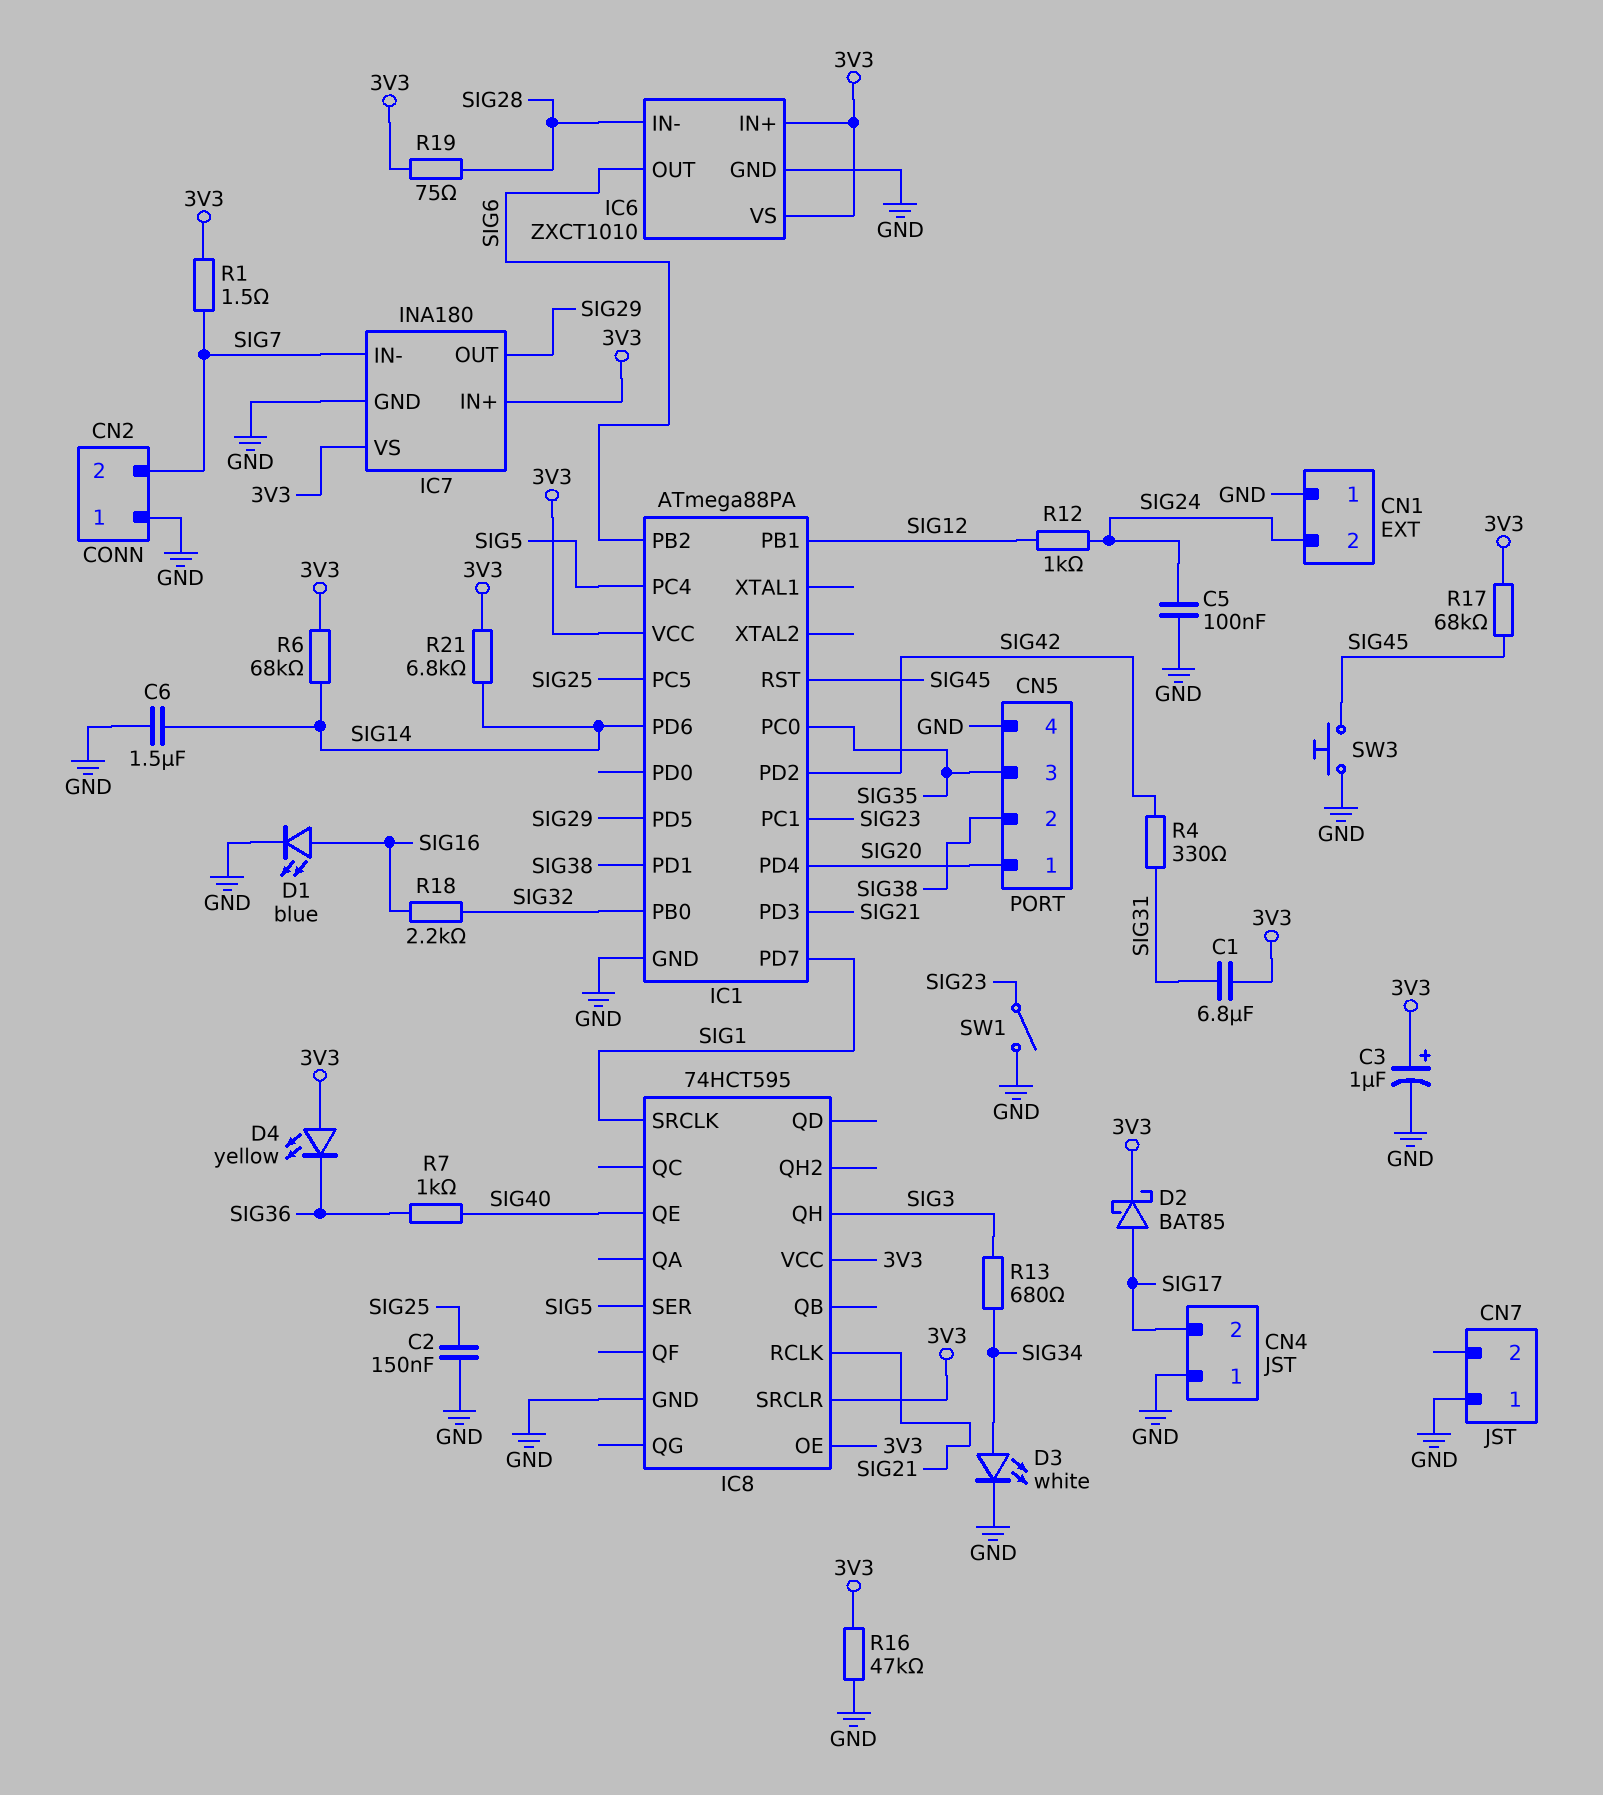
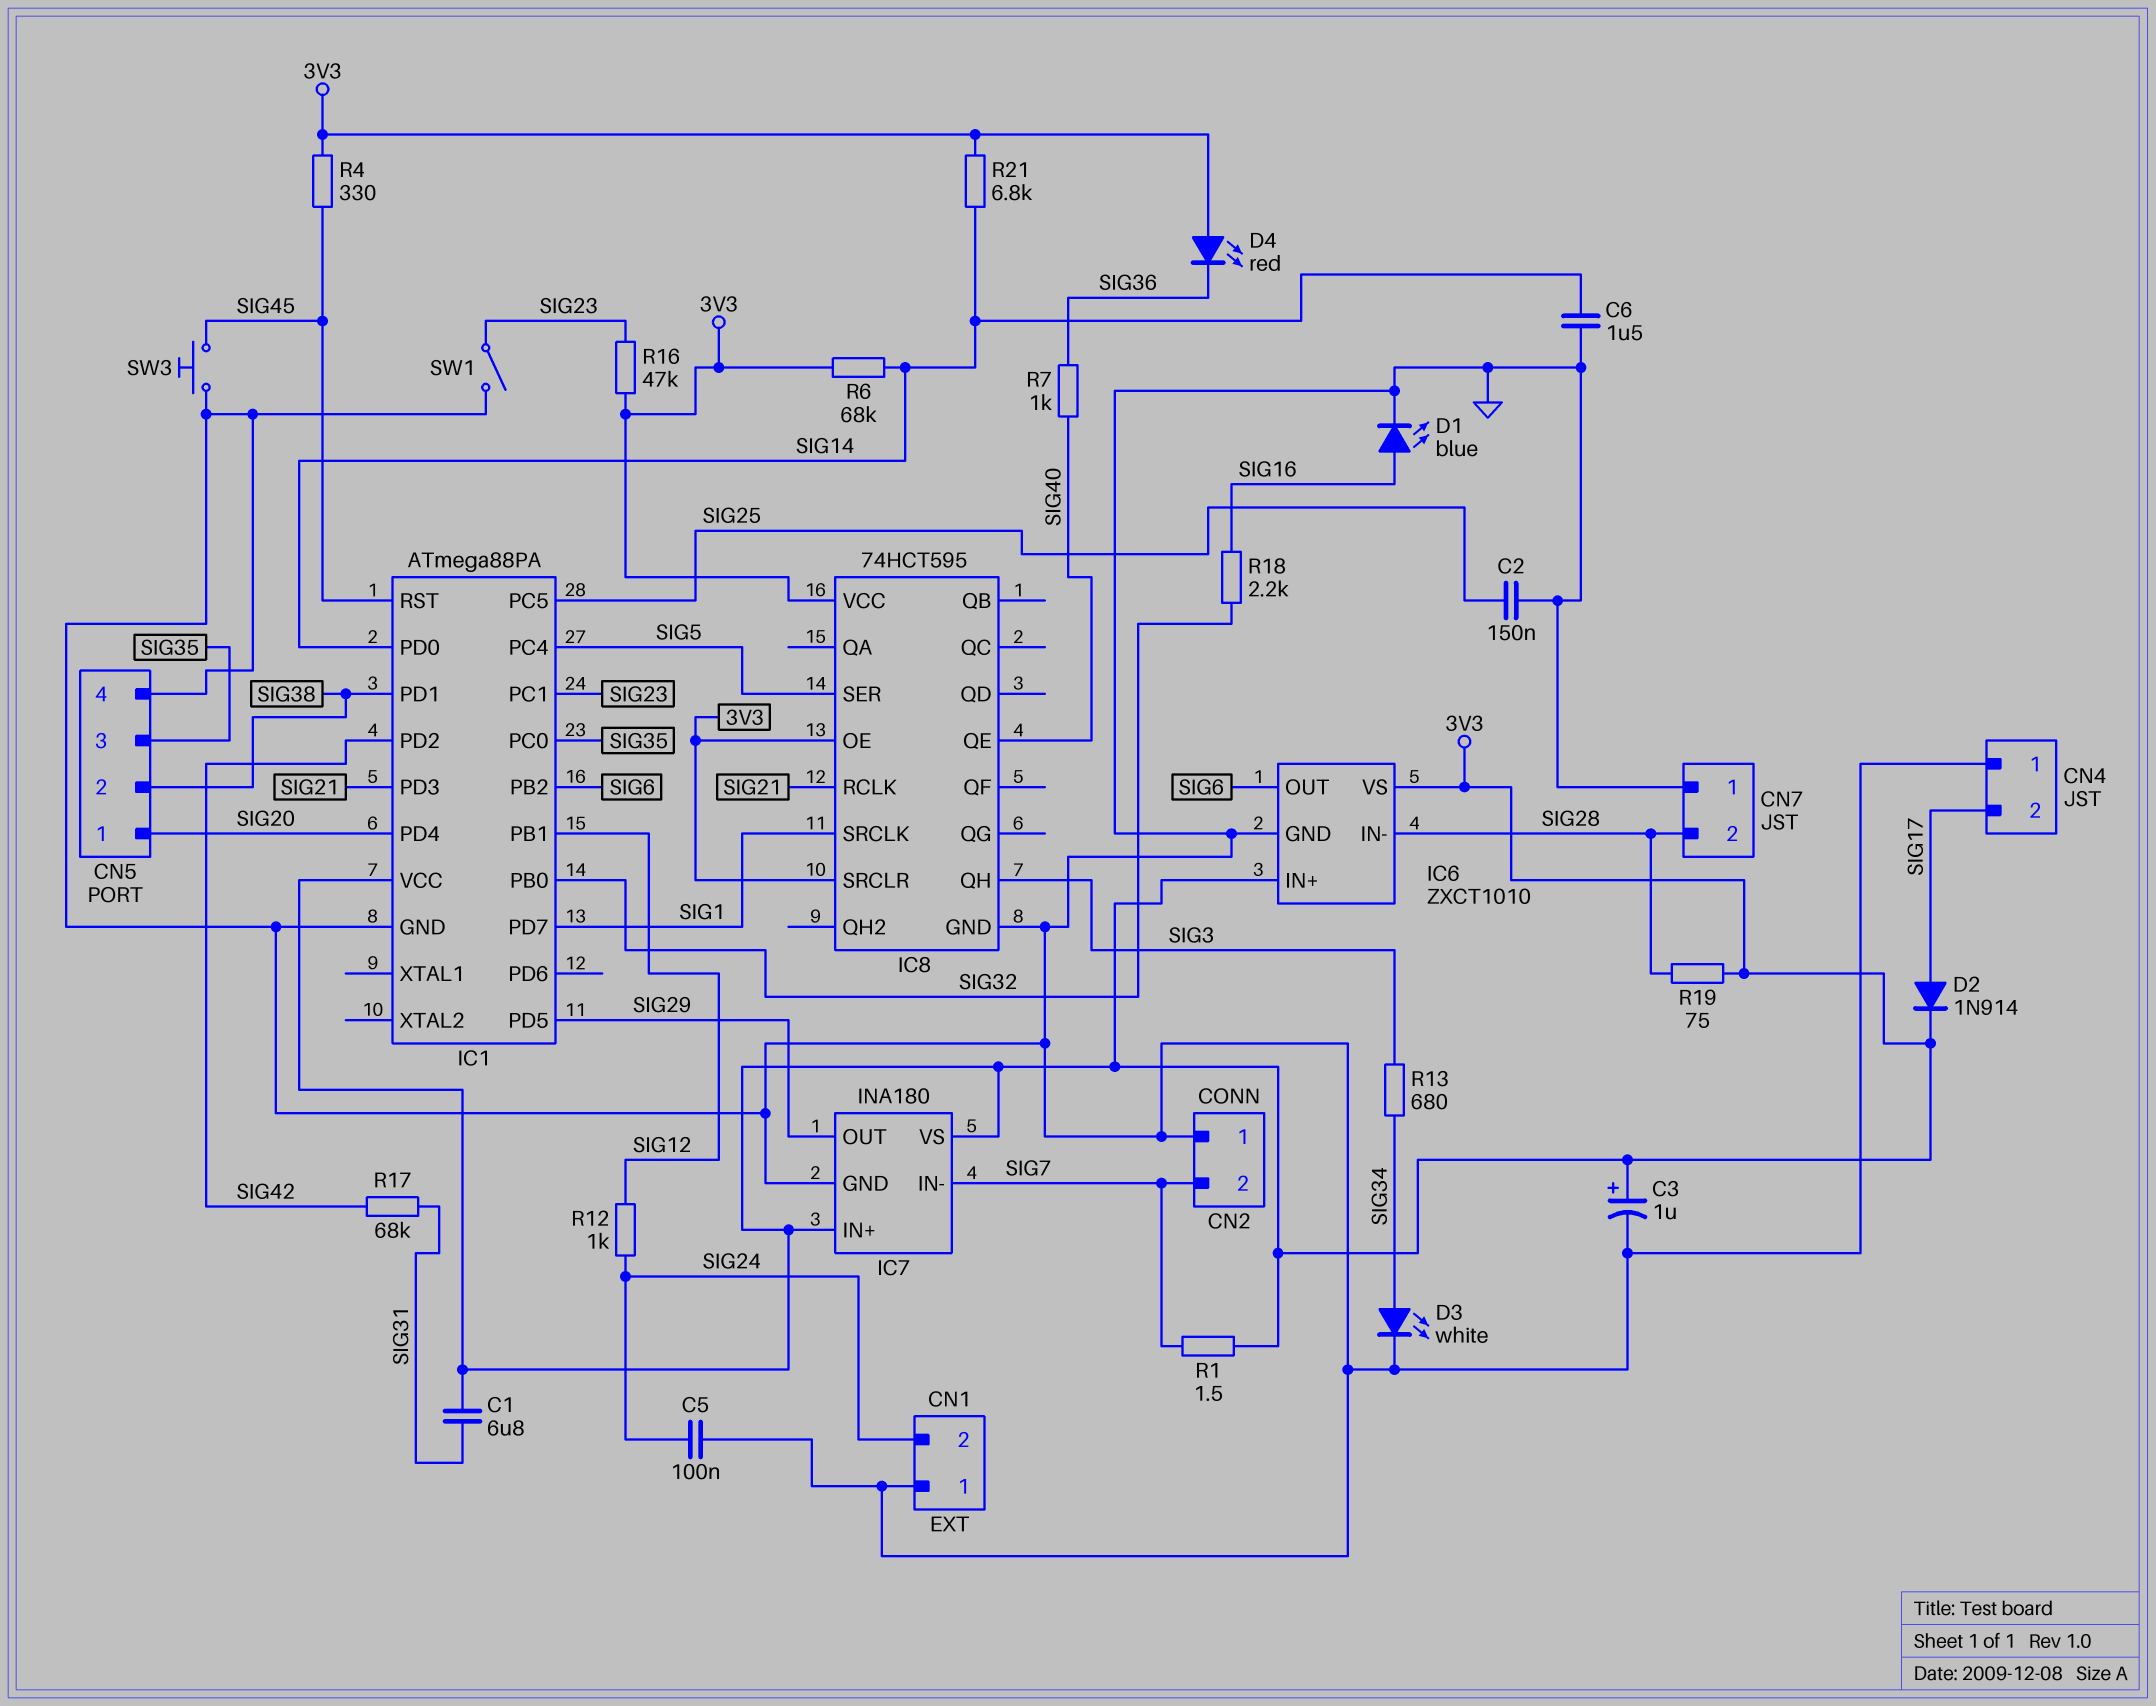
CN7 pin 2: none -> SIG28
D2: schottky BAT85 (A SIG17, K 3V3) -> diode 1N914 (A SIG17, K 3V3)
D4: LED yellow (A 3V3, K SIG36) -> LED red (A 3V3, K SIG36)
IC1 pin PD0: none -> SIG14
IC1 pin PD6: SIG14 -> none
R4: 330 (SIG31, SIG42) -> 330 (3V3, SIG45)
R16: 47k (3V3, GND) -> 47k (3V3, SIG23)
R17: 68k (3V3, SIG45) -> 68k (SIG31, SIG42)

